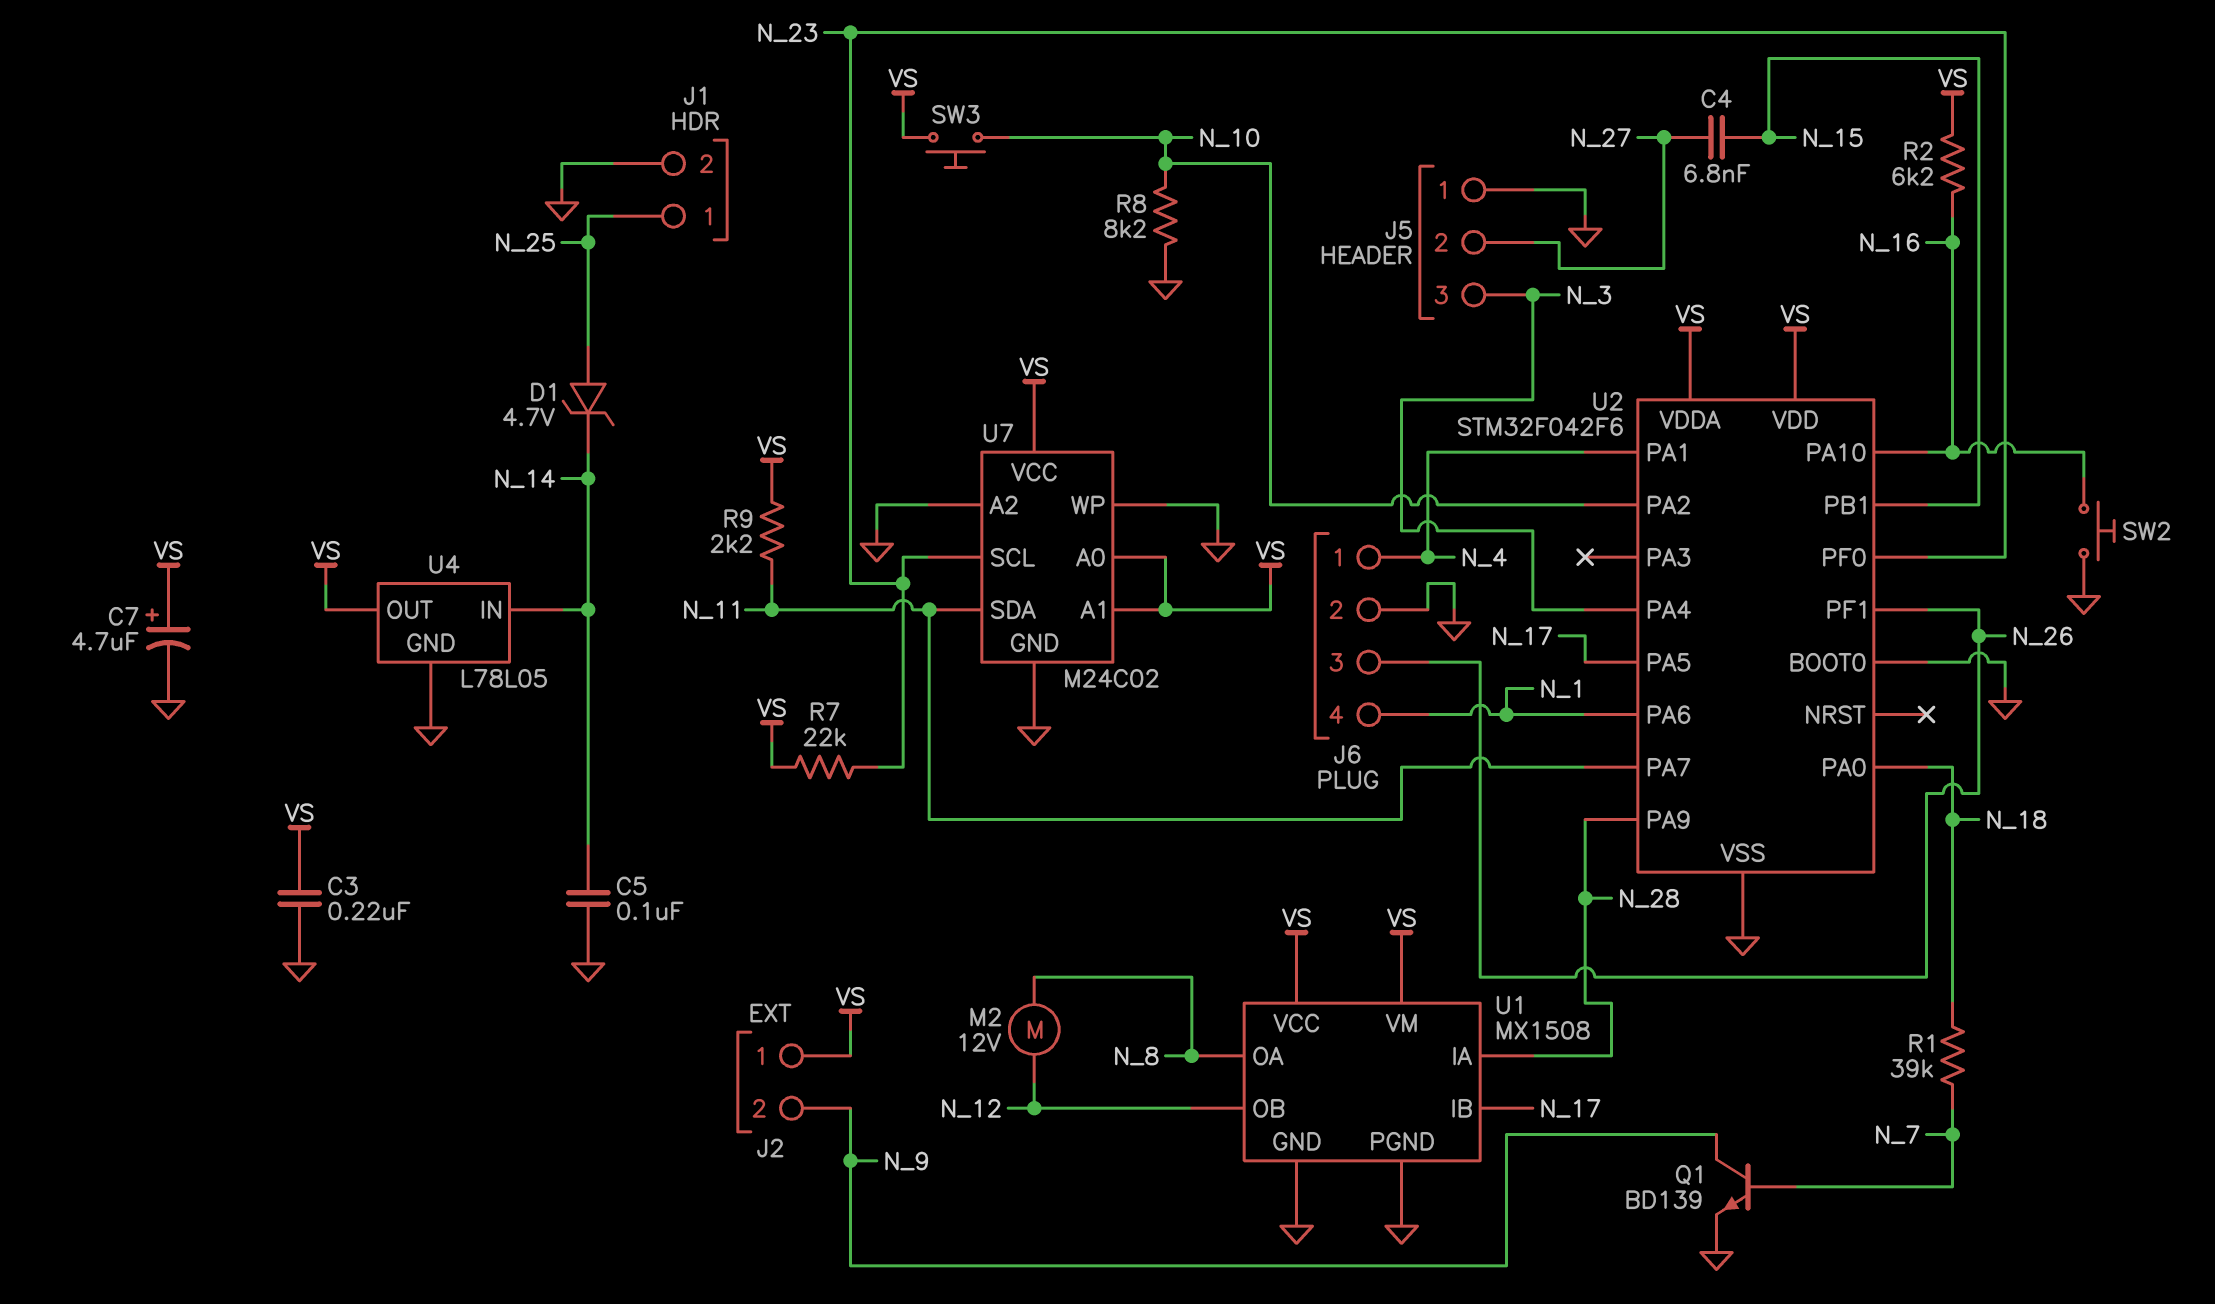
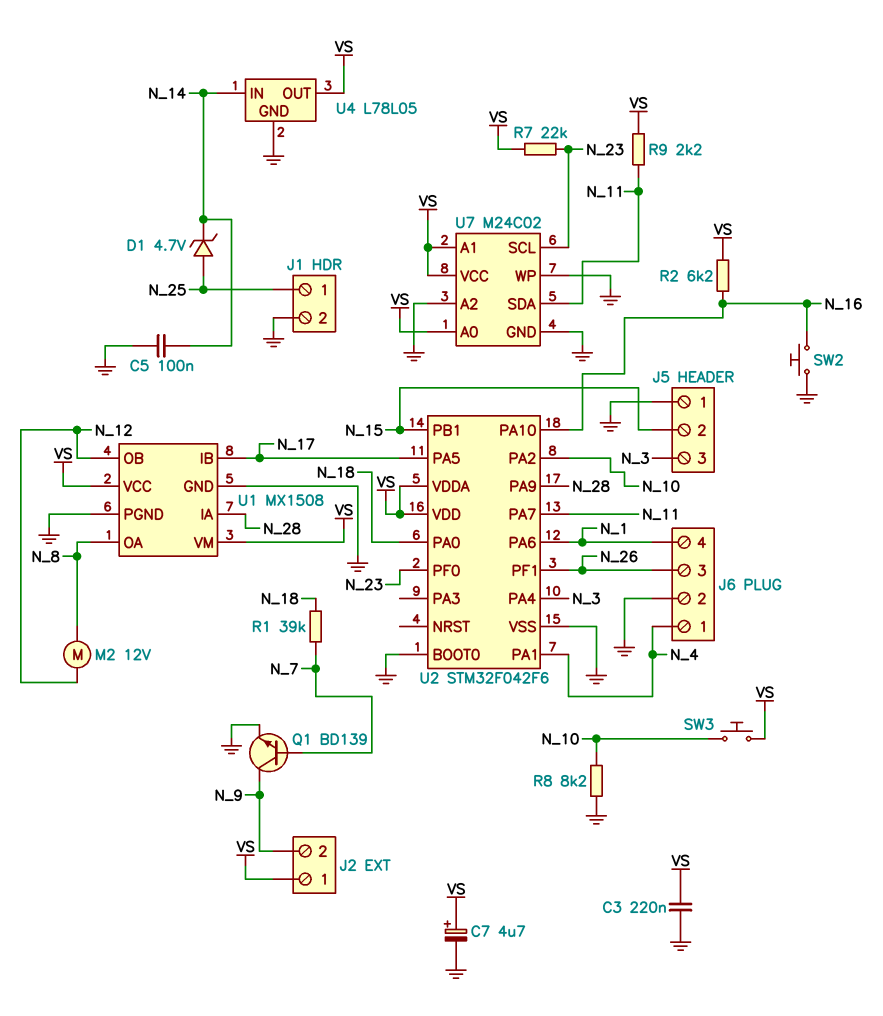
C4: 6.8nF (N_15, N_27) -> none
J5 pin 2: N_27 -> N_15

